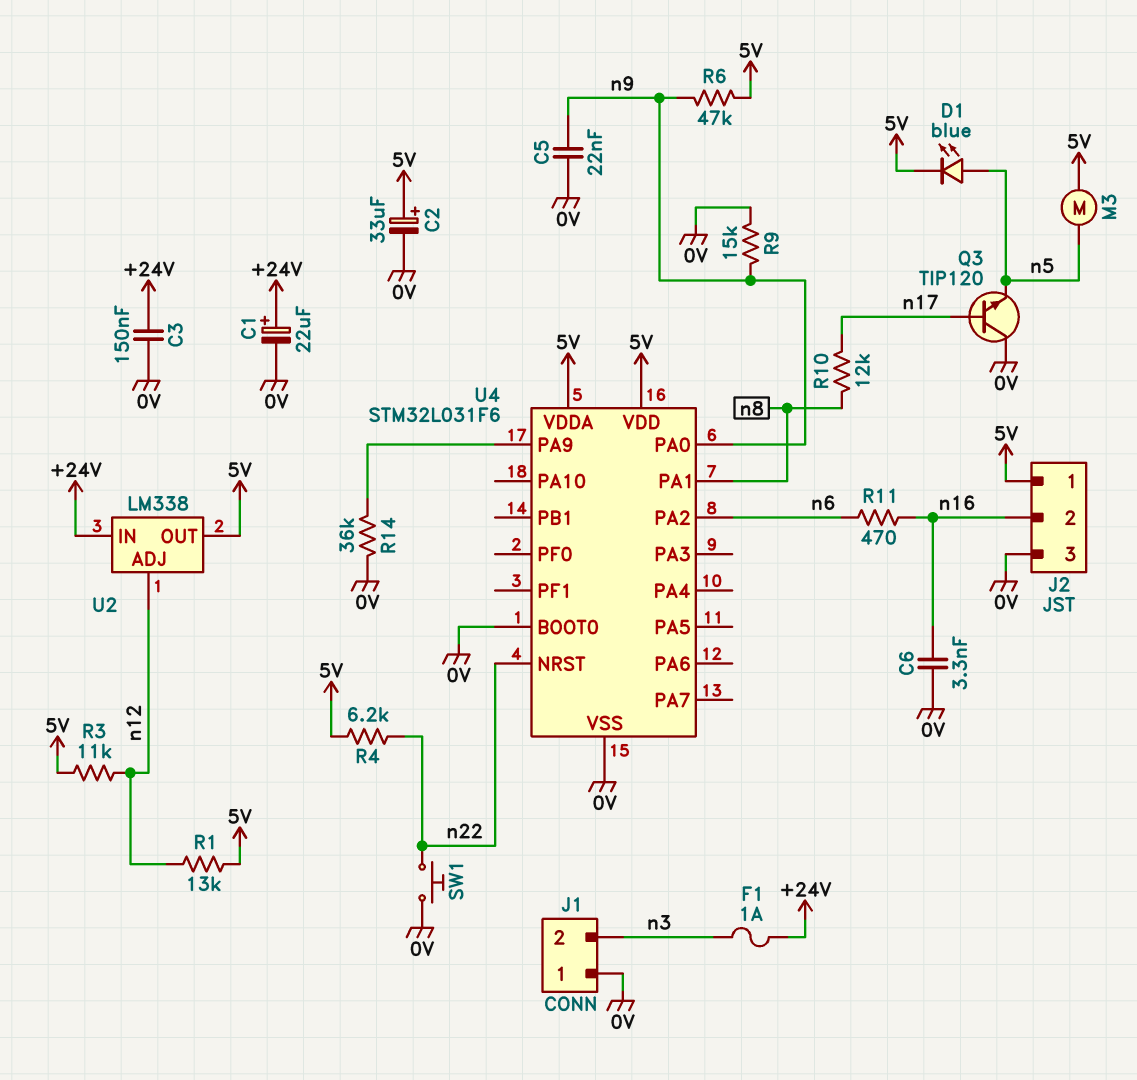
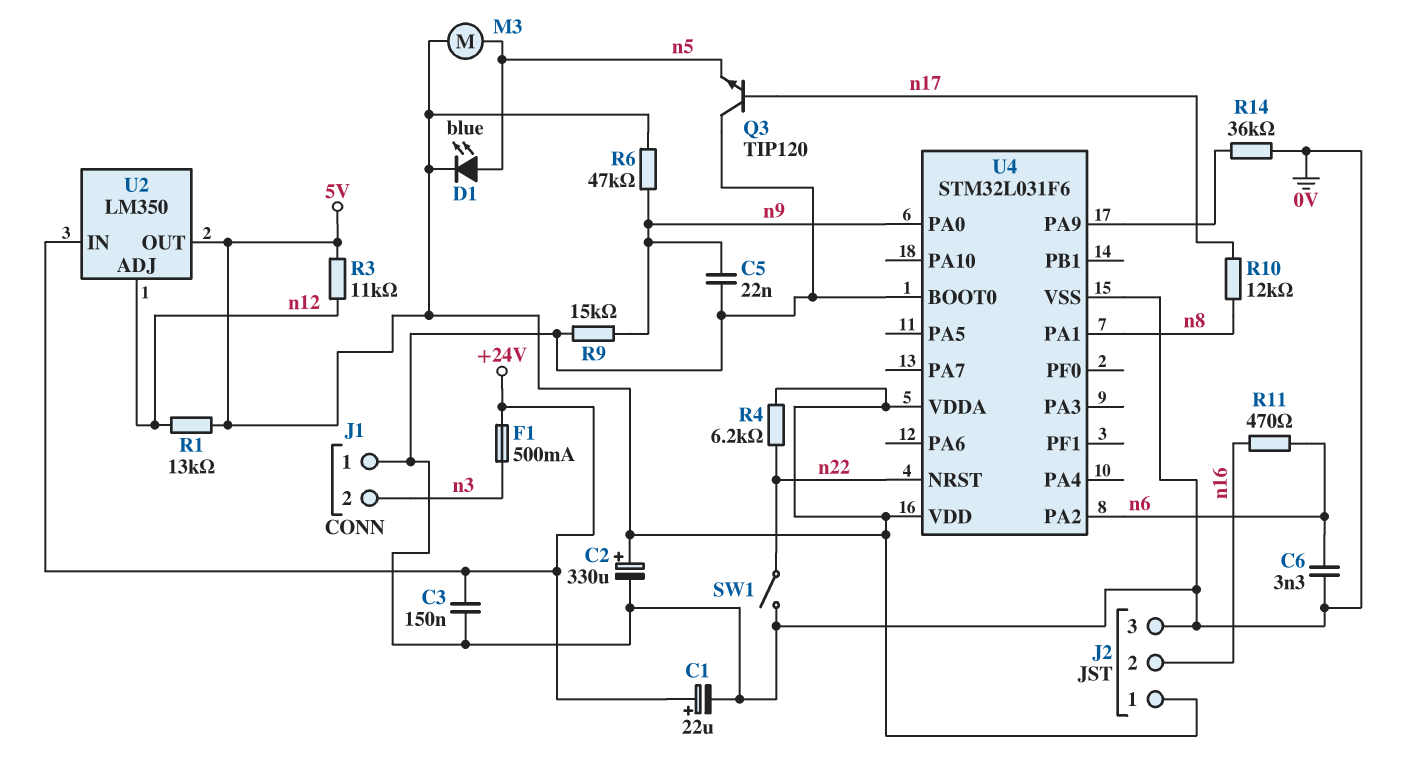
C2: 33uF (plus 5V, minus 0V) -> 330uF (plus 5V, minus 0V)
C6: 3.3nF (0V, n16) -> 3.3nF (0V, n6)
F1: 1A (+24V, n3) -> 500mA (+24V, n3)
SW1: button (0V, n22) -> switch (0V, n22)
U2: LM338 -> LM350

